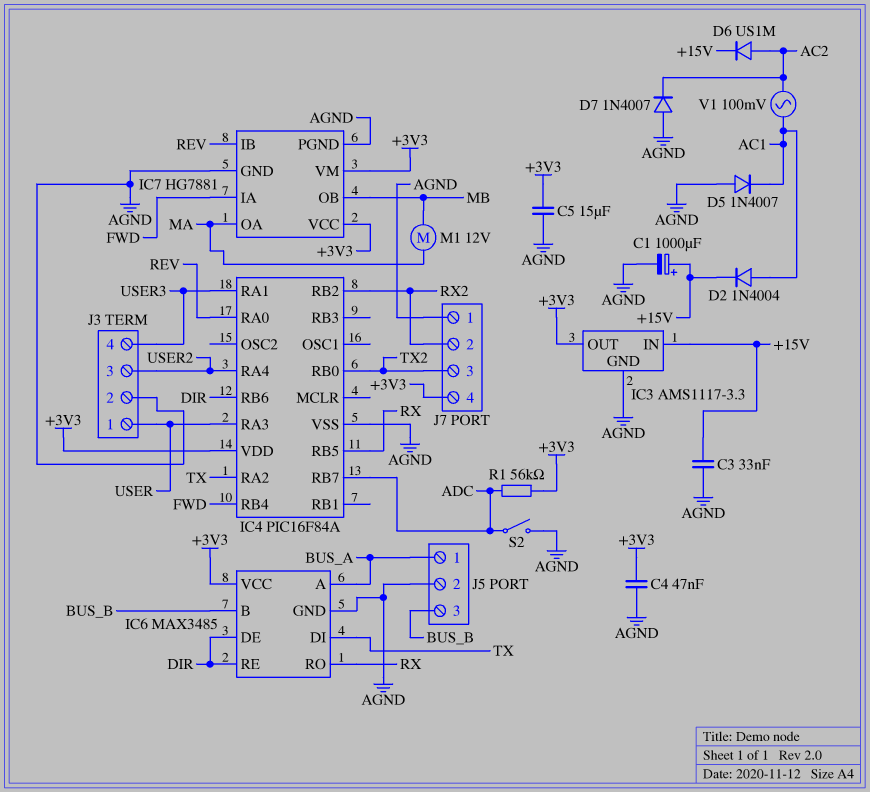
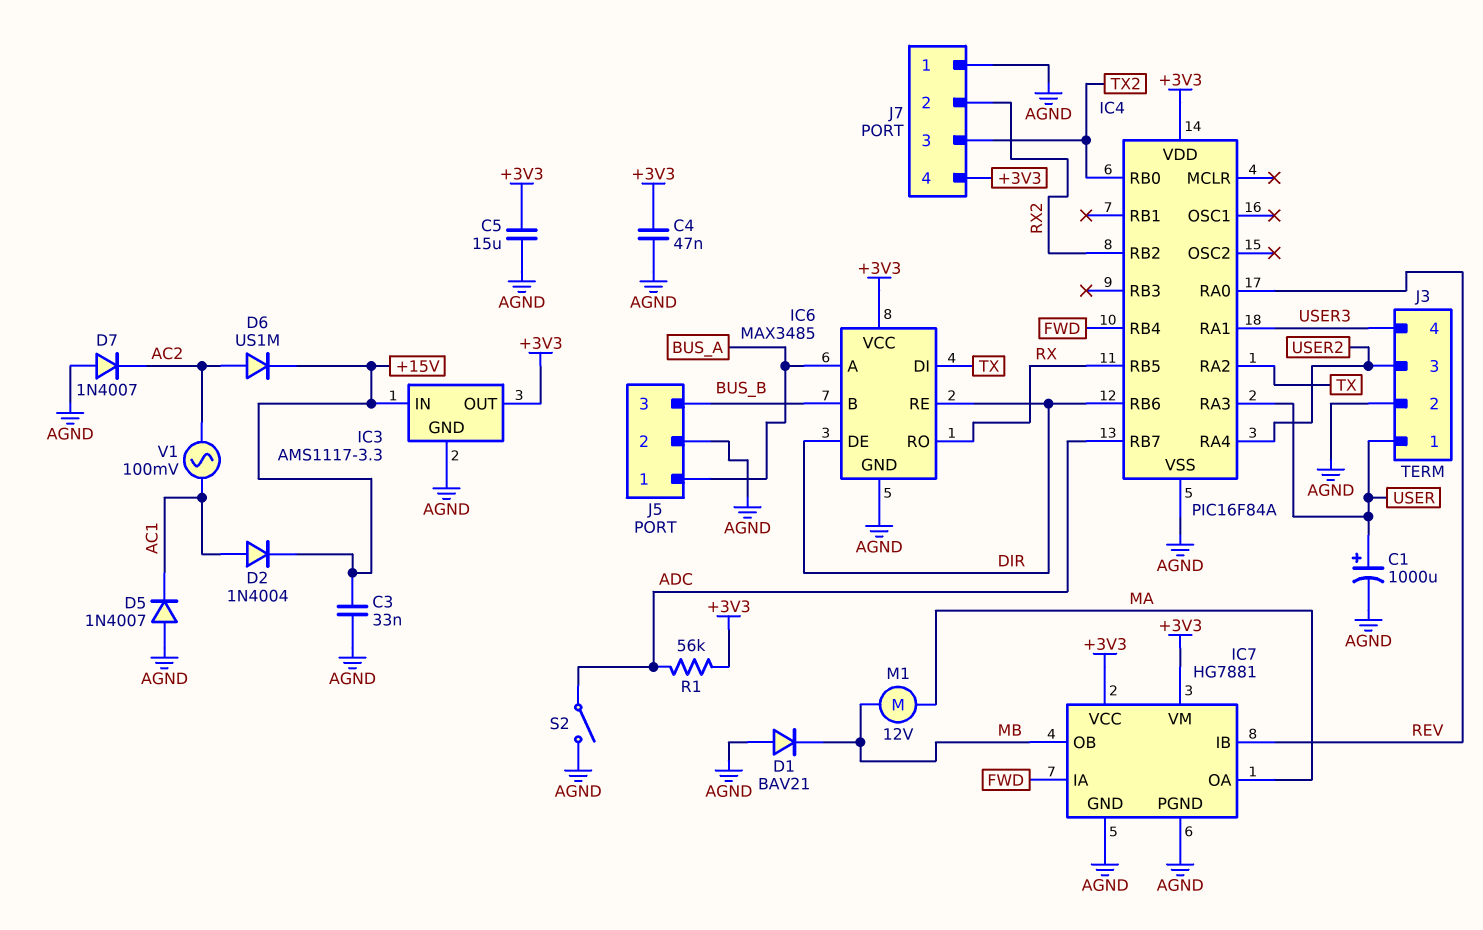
C1: 1000uF (plus +15V, minus AGND) -> 1000uF (plus USER, minus AGND)
D1: none -> diode BAV21 (A AGND, K MB)

